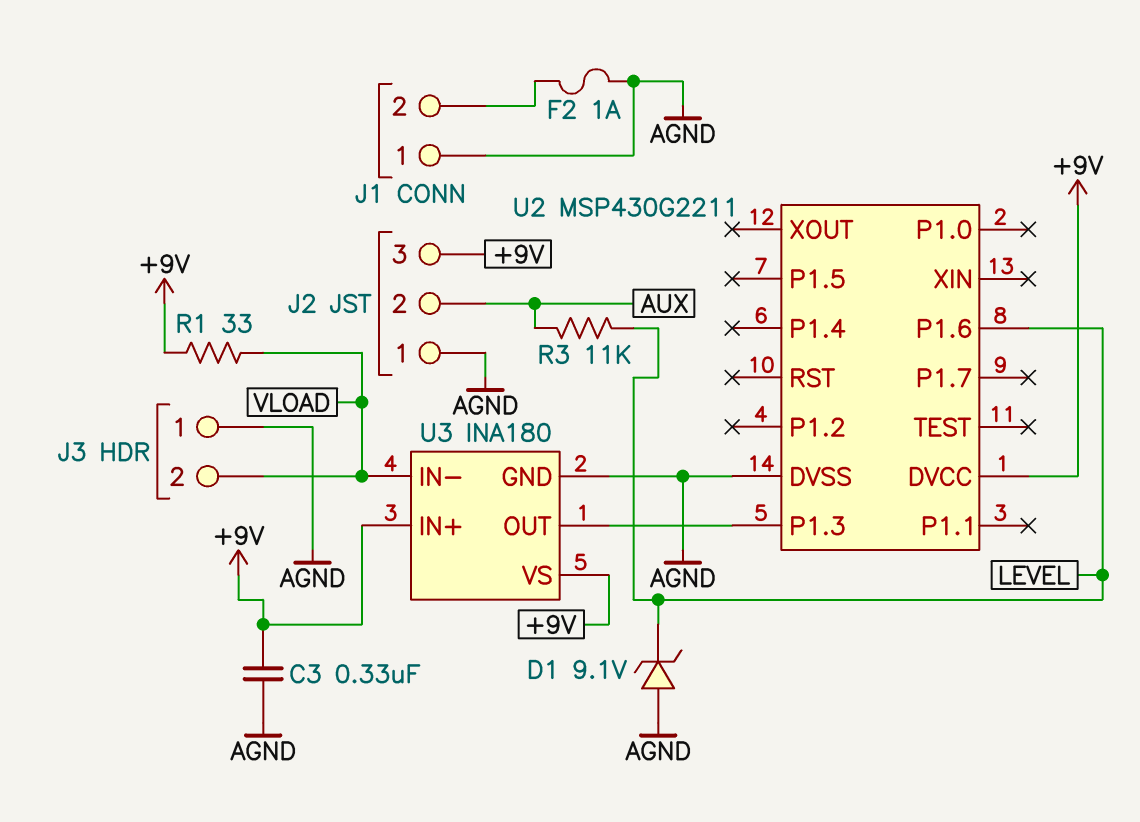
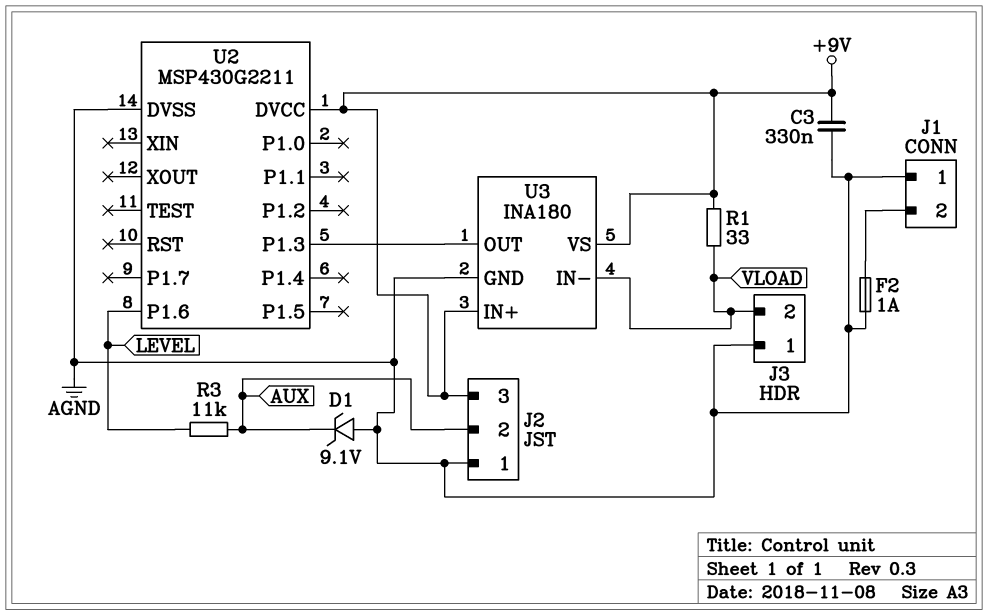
D1: zener 9.1V (A AGND, K LEVEL) -> zener 9.1V (A AGND, K AUX)

